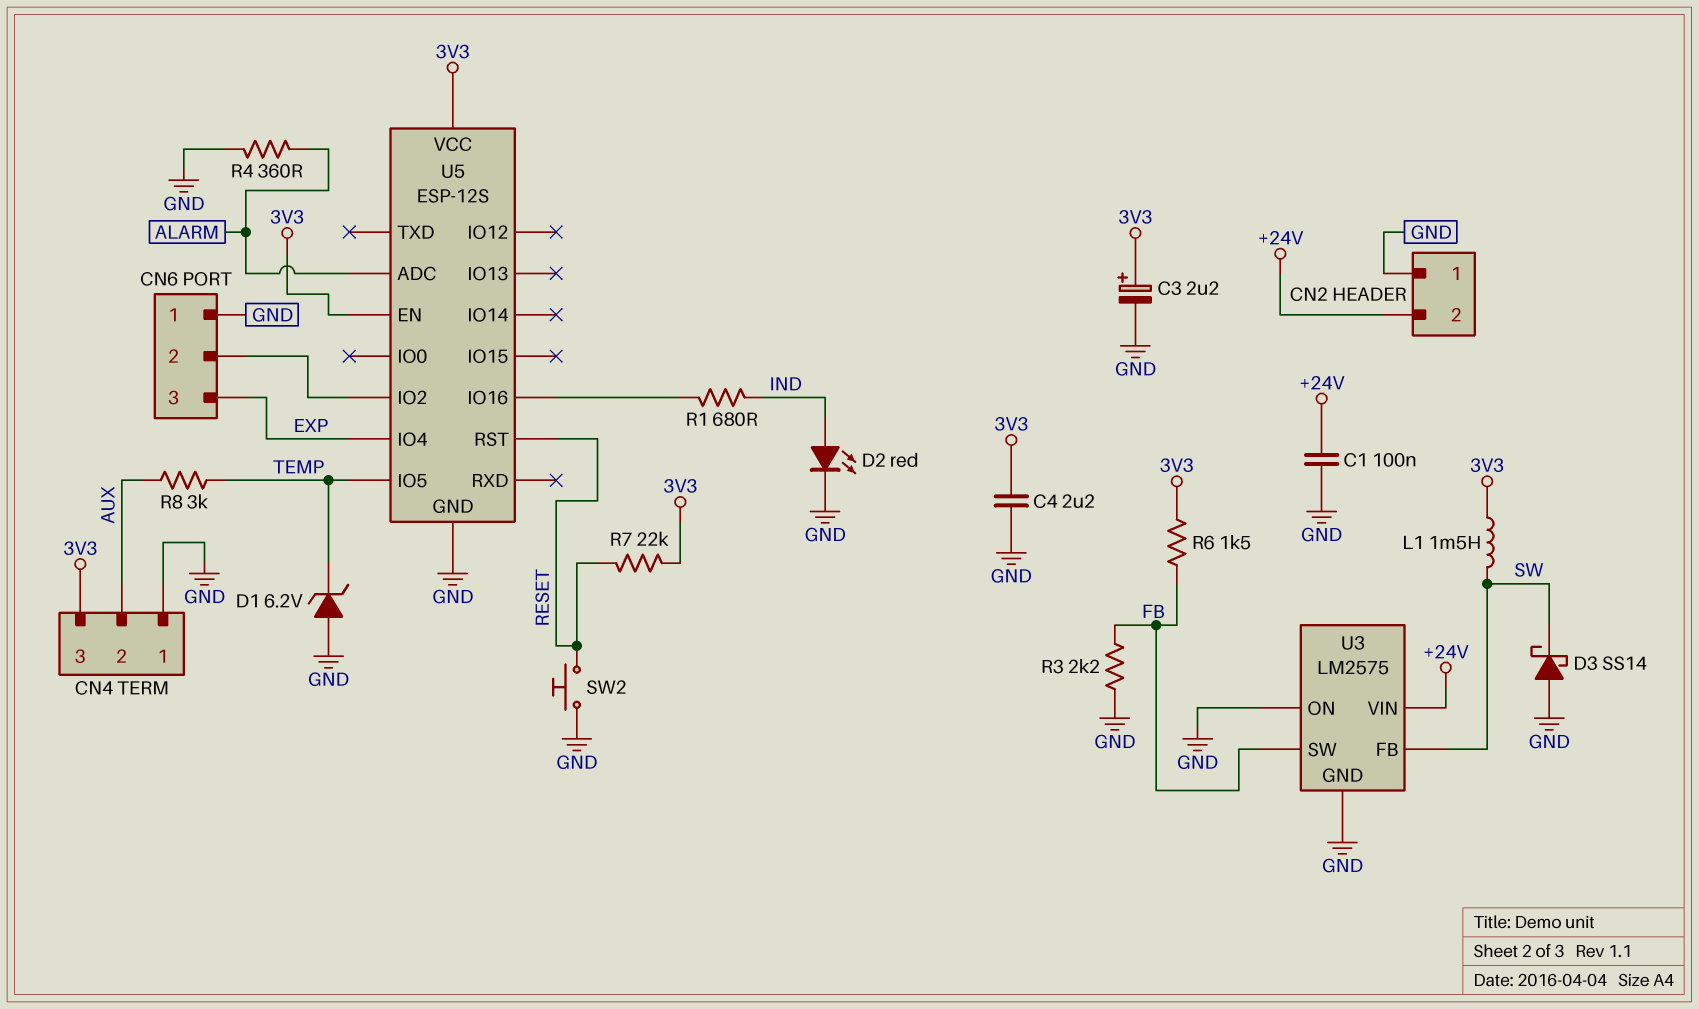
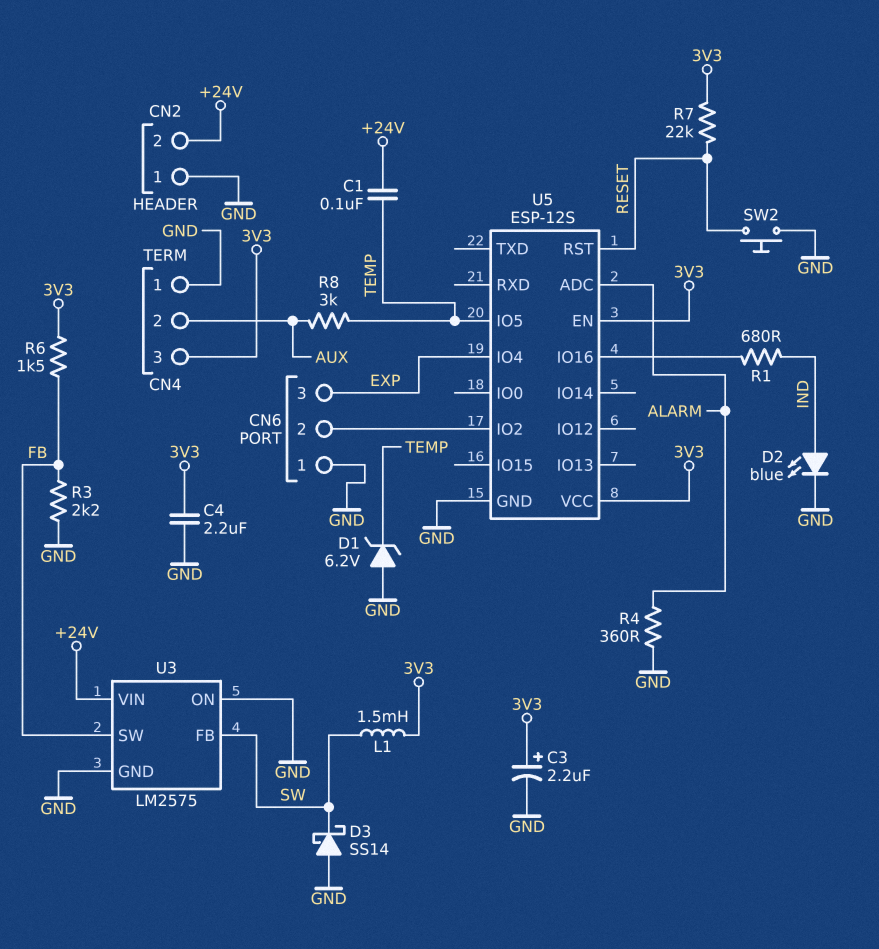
C1: 100nF (+24V, GND) -> 100nF (+24V, TEMP)
D2: LED red (A IND, K GND) -> LED blue (A IND, K GND)

